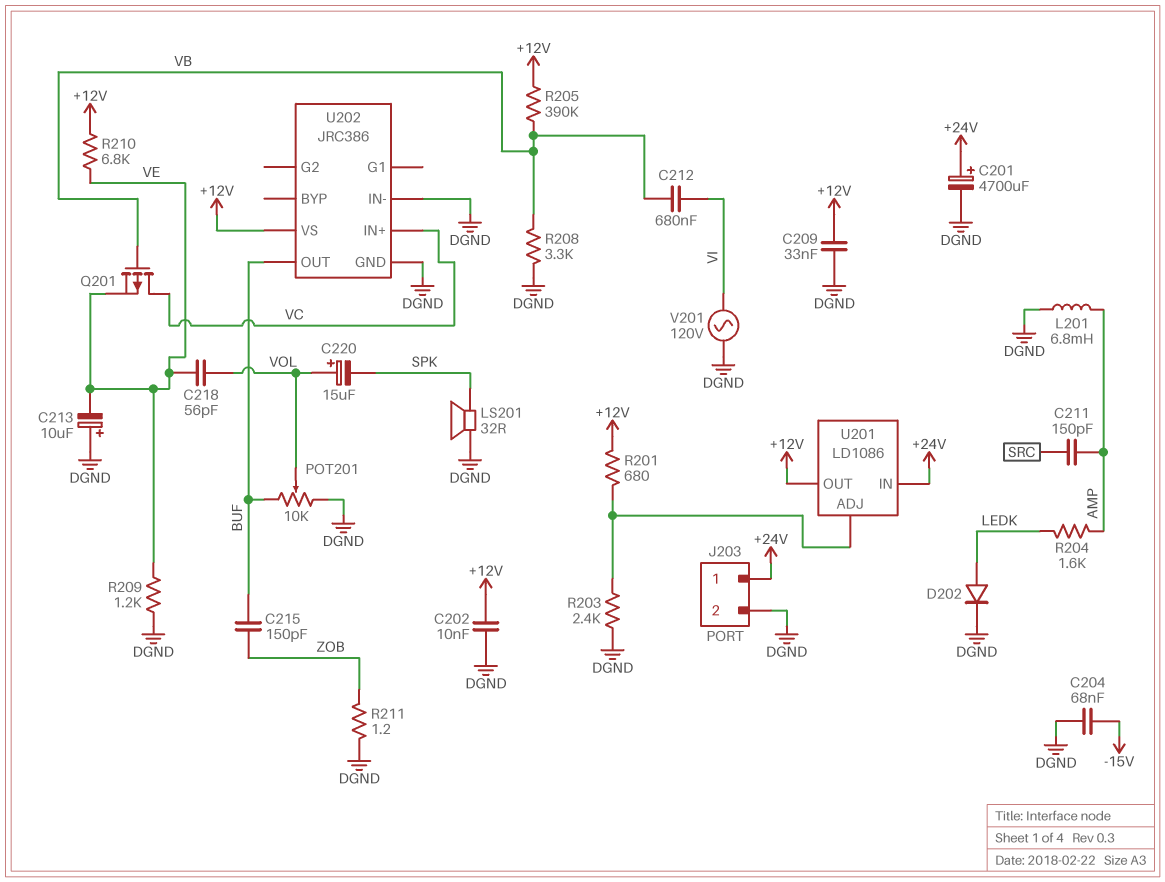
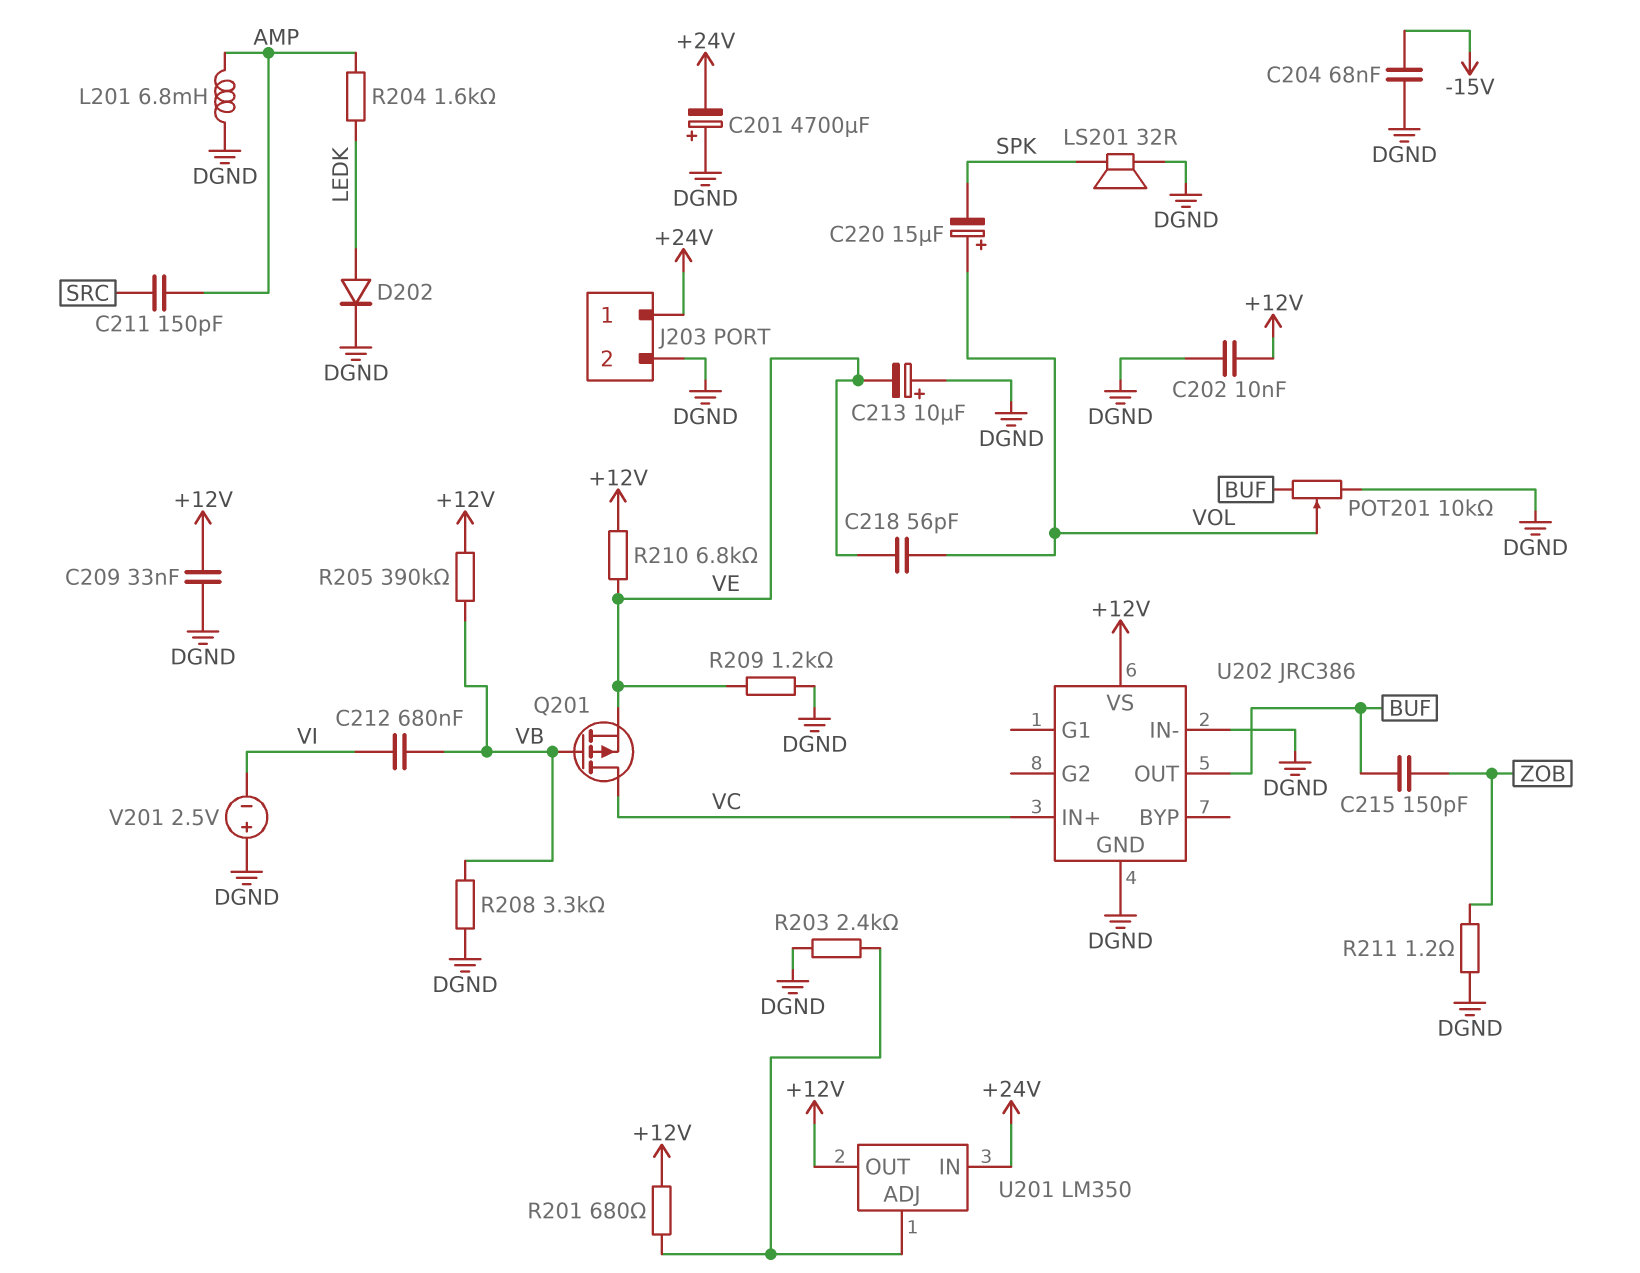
C201: 4700uF (plus +24V, minus DGND) -> 4700uF (plus DGND, minus +24V)
U201: LD1086 -> LM350
V201: AC 120V (DGND, VI) -> 2.5V (plus DGND, minus VI)

